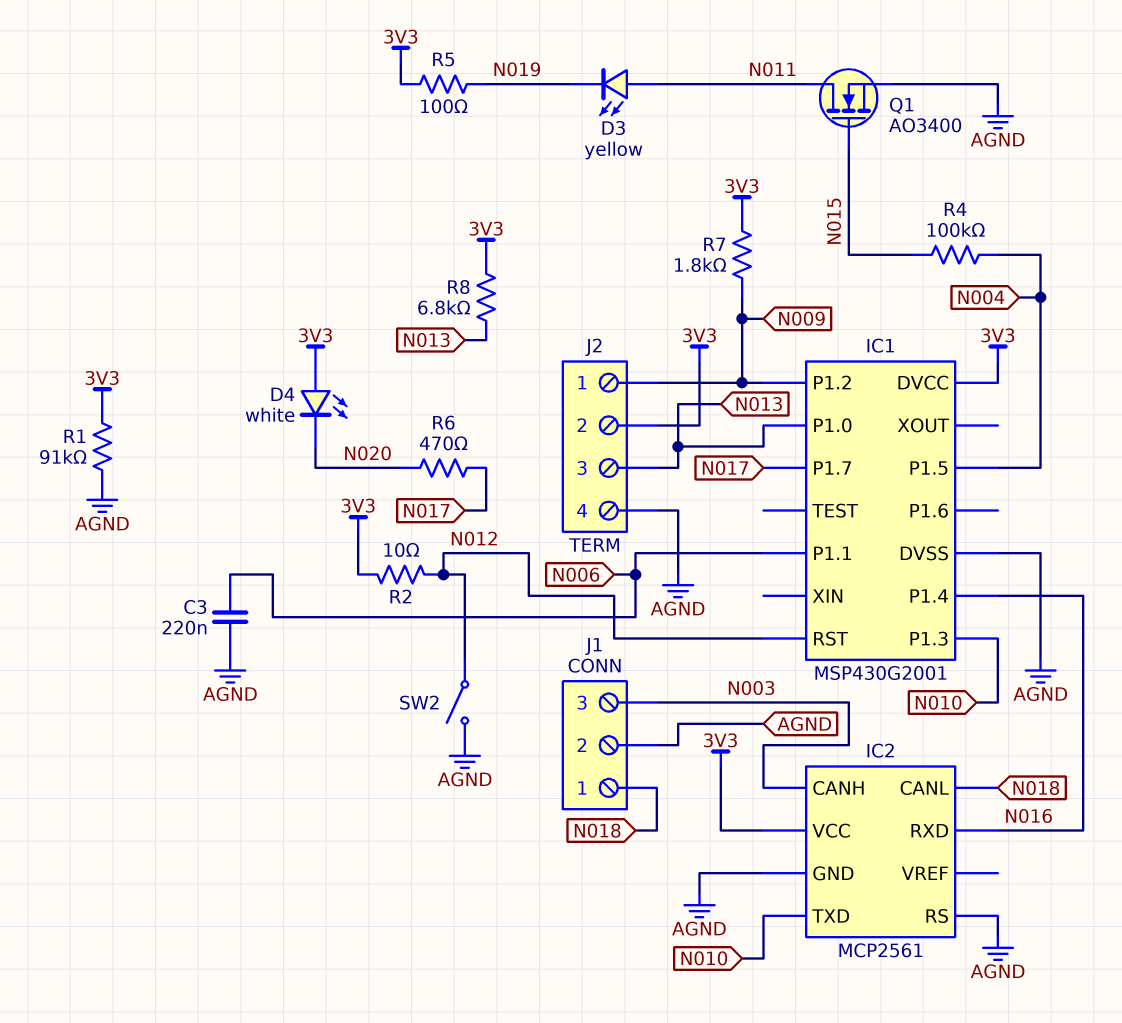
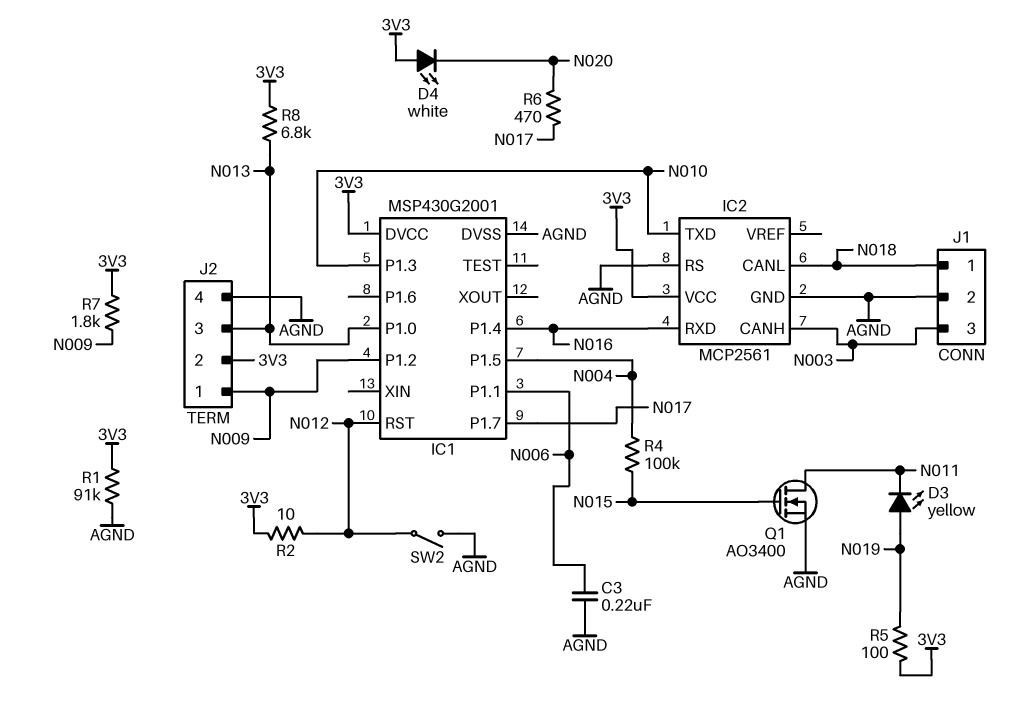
D3: LED yellow (A N011, K N019) -> LED yellow (A N019, K N011)

